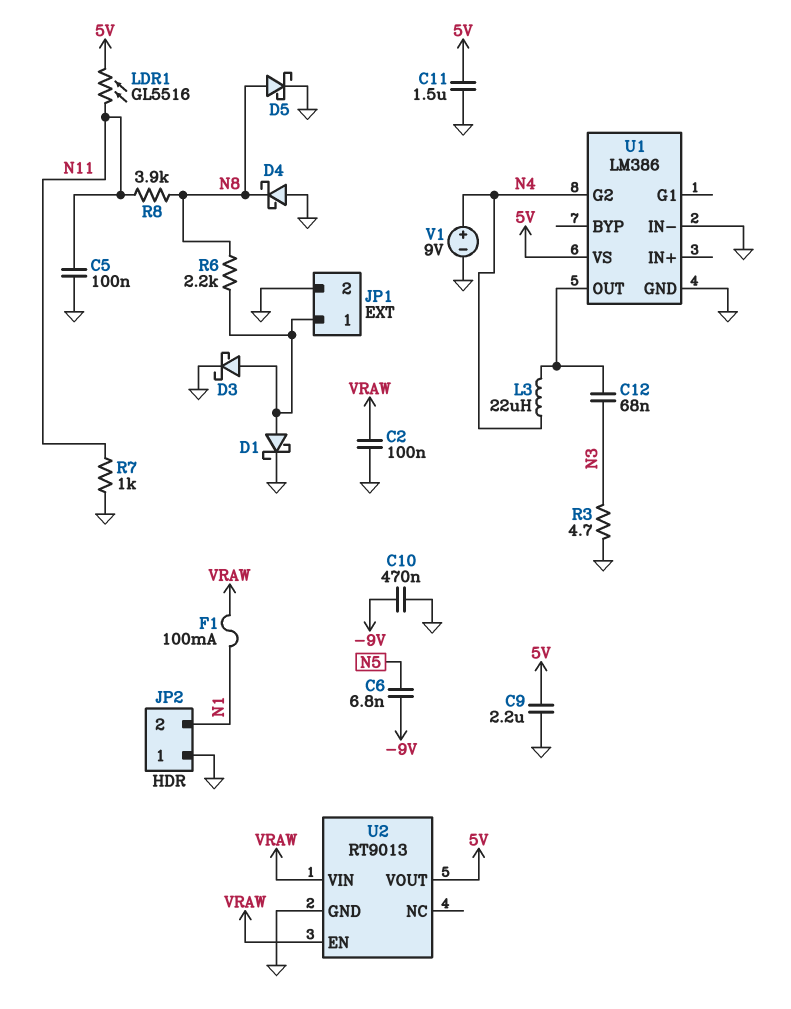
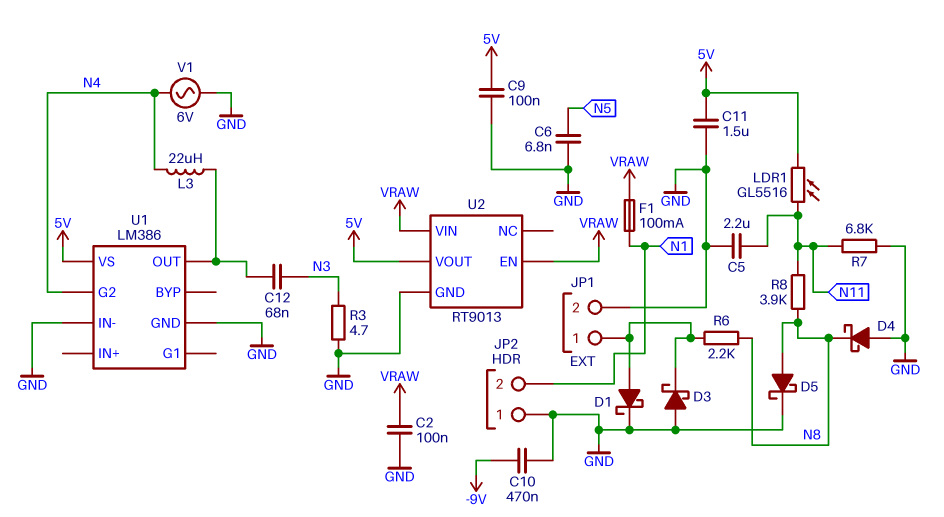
C5: 100nF (GND, N11) -> 2.2uF (GND, N11)
C6: 6.8nF (-9V, N5) -> 6.8nF (GND, N5)
C9: 2.2uF (5V, GND) -> 100nF (5V, GND)
D3: schottky (A JP1/1, K GND) -> schottky (A GND, K JP1/1)
R7: 1k (GND, N11) -> 6.8k (GND, N11)
V1: 9V (plus N4, minus GND) -> AC 6V (GND, N4)

